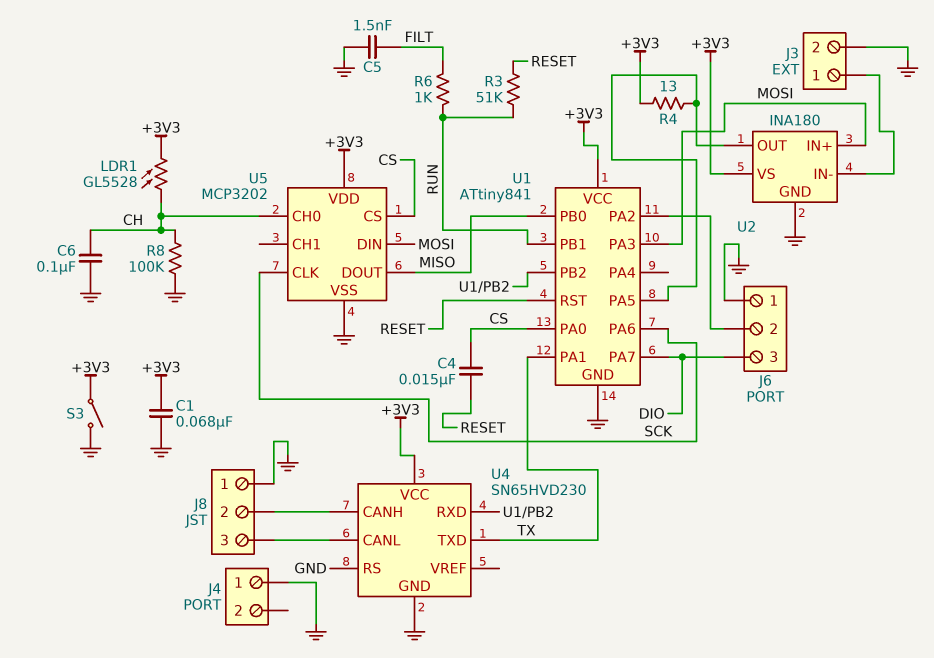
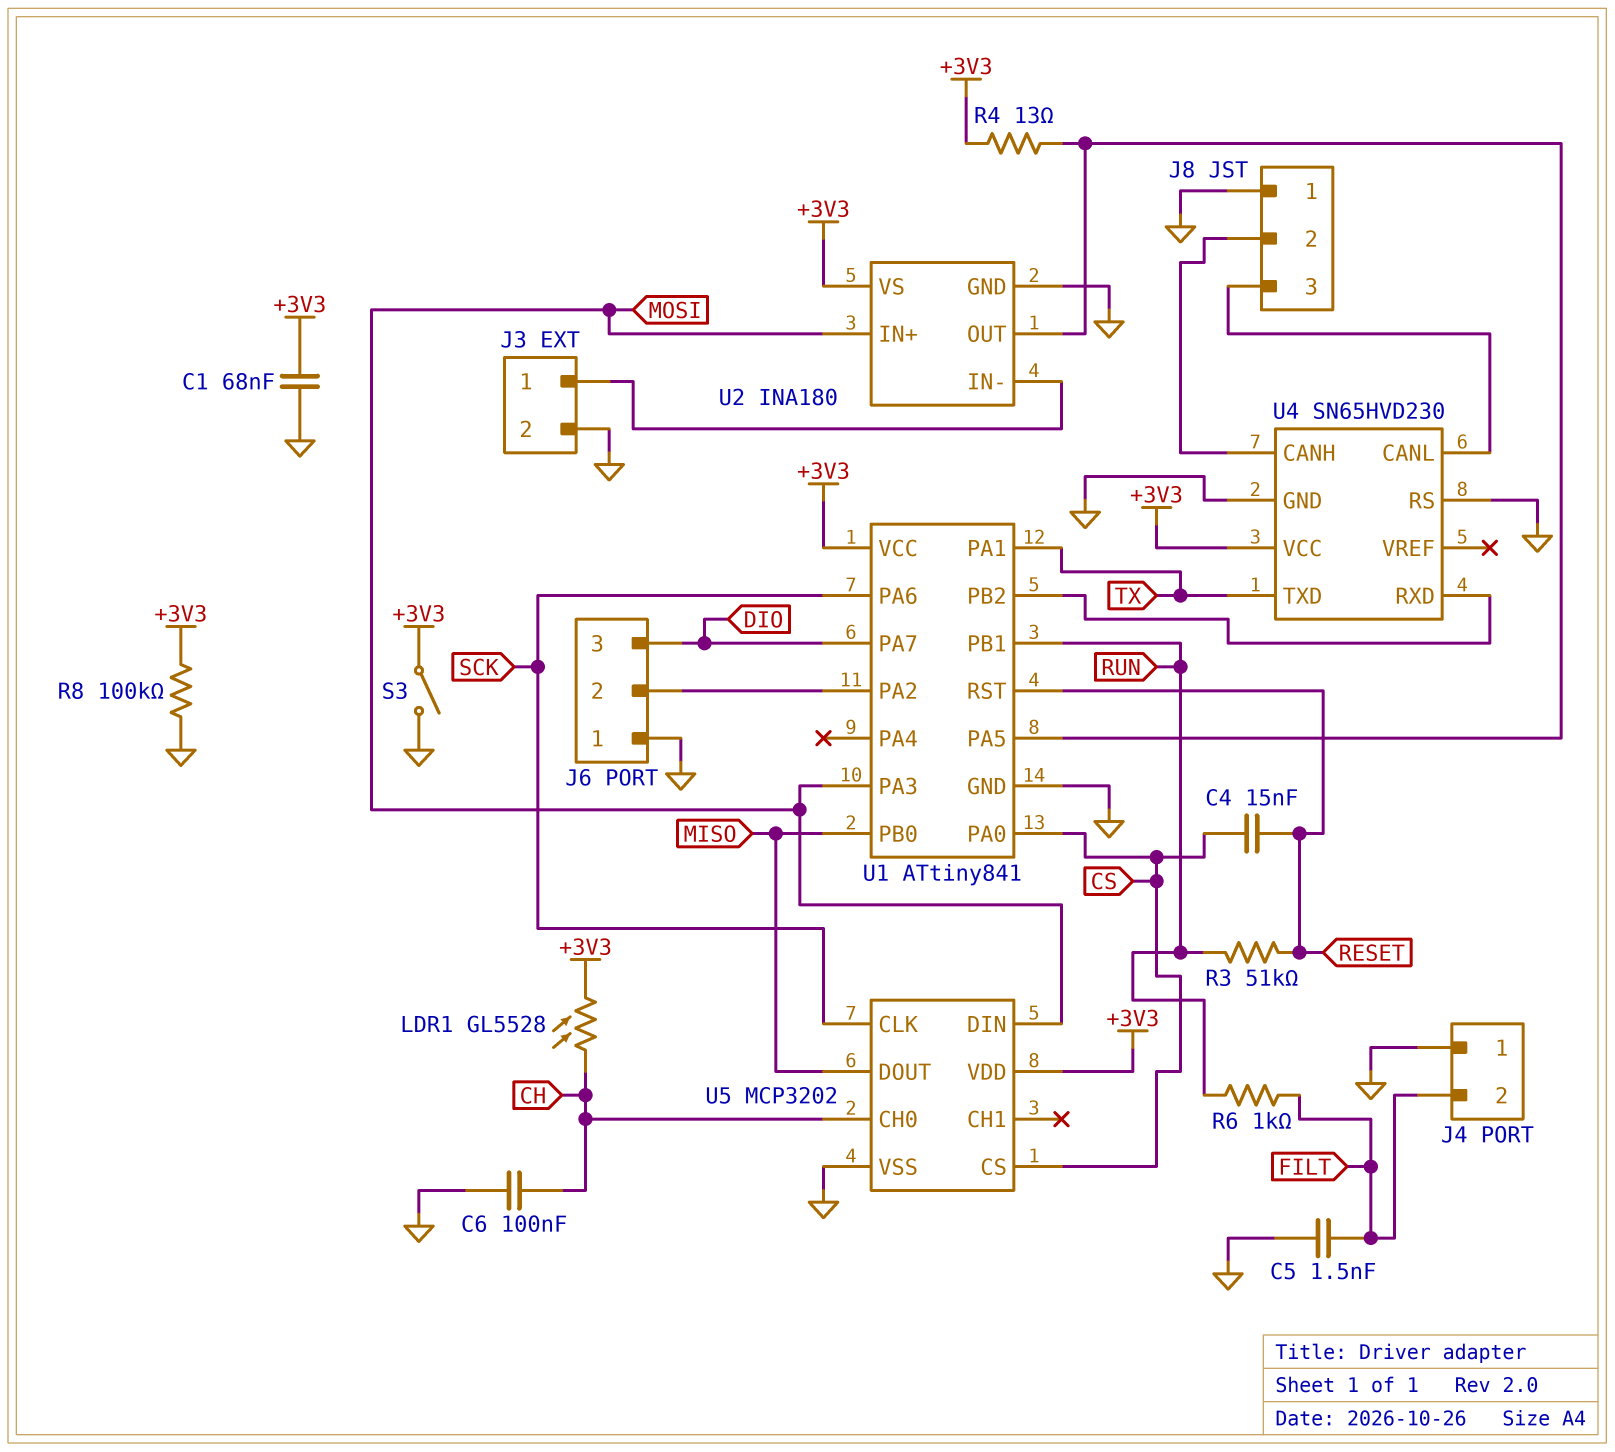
J4 pin 2: none -> FILT
R8: 100k (CH, GND) -> 100k (+3V3, GND)

